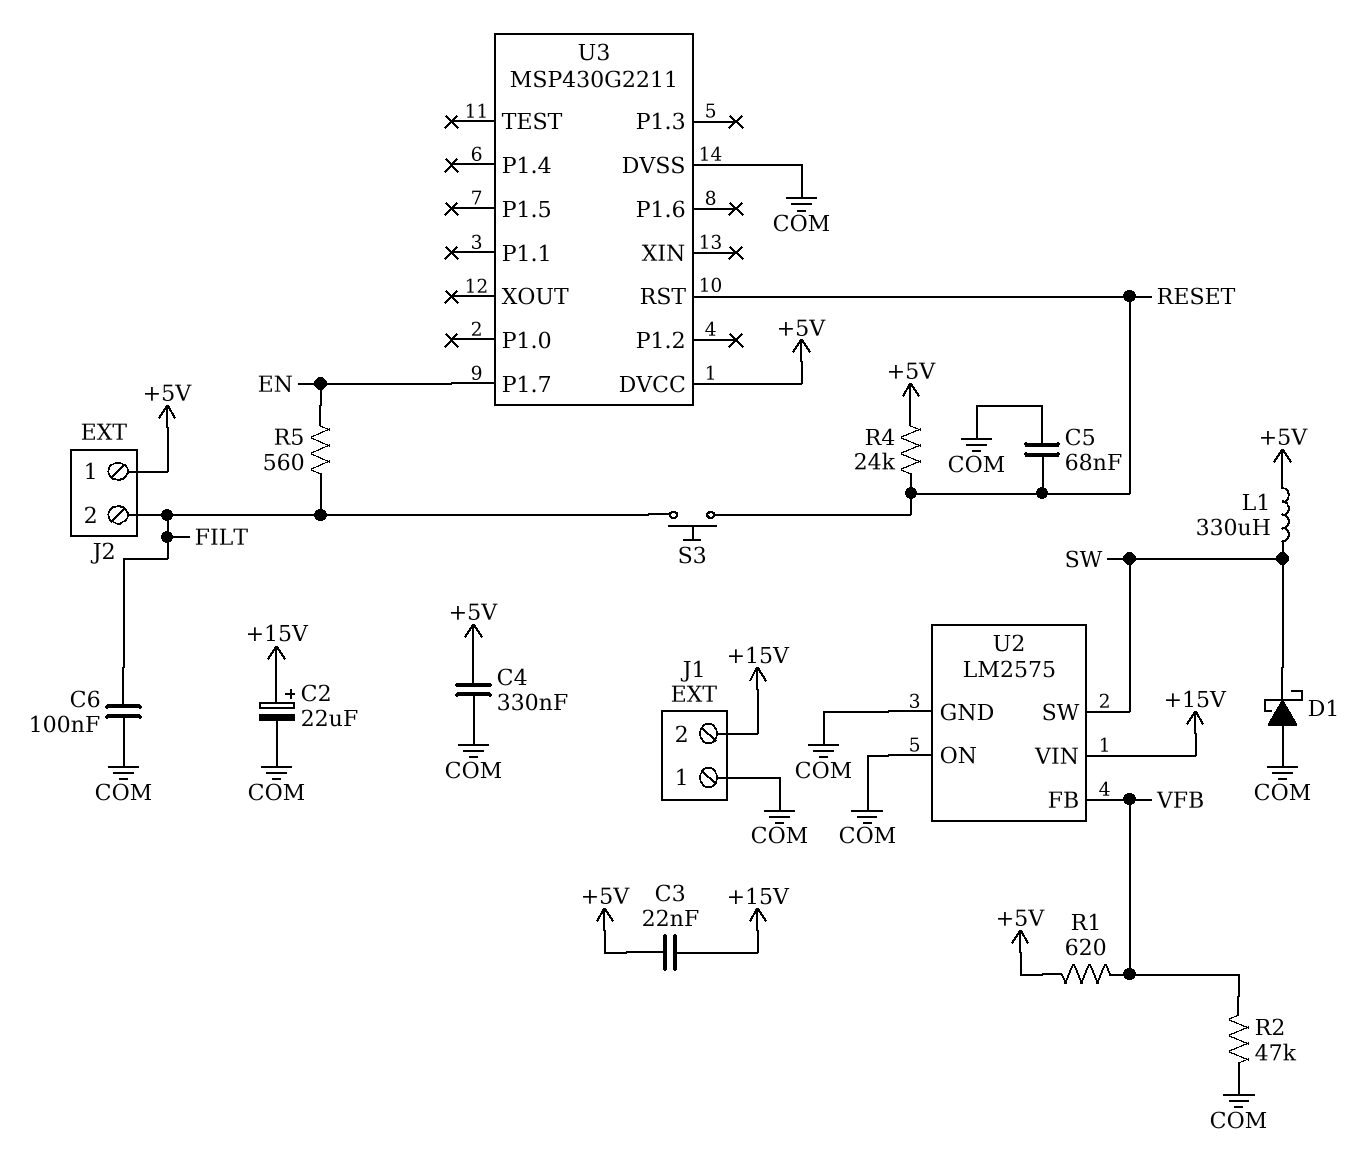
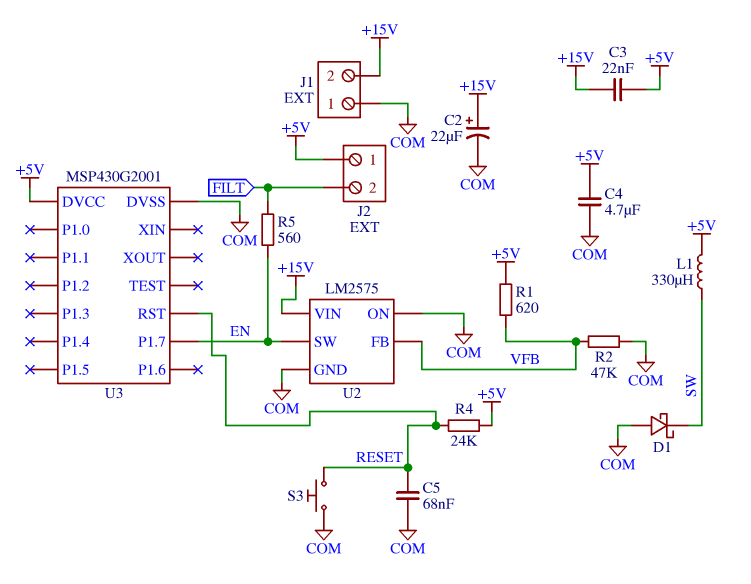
C4: 330nF (+5V, COM) -> 4.7uF (+5V, COM)
C6: 100nF (COM, FILT) -> none
S3: button (FILT, RESET) -> button (COM, RESET)
U2 pin SW: SW -> EN
U3: MSP430G2211 -> MSP430G2001

